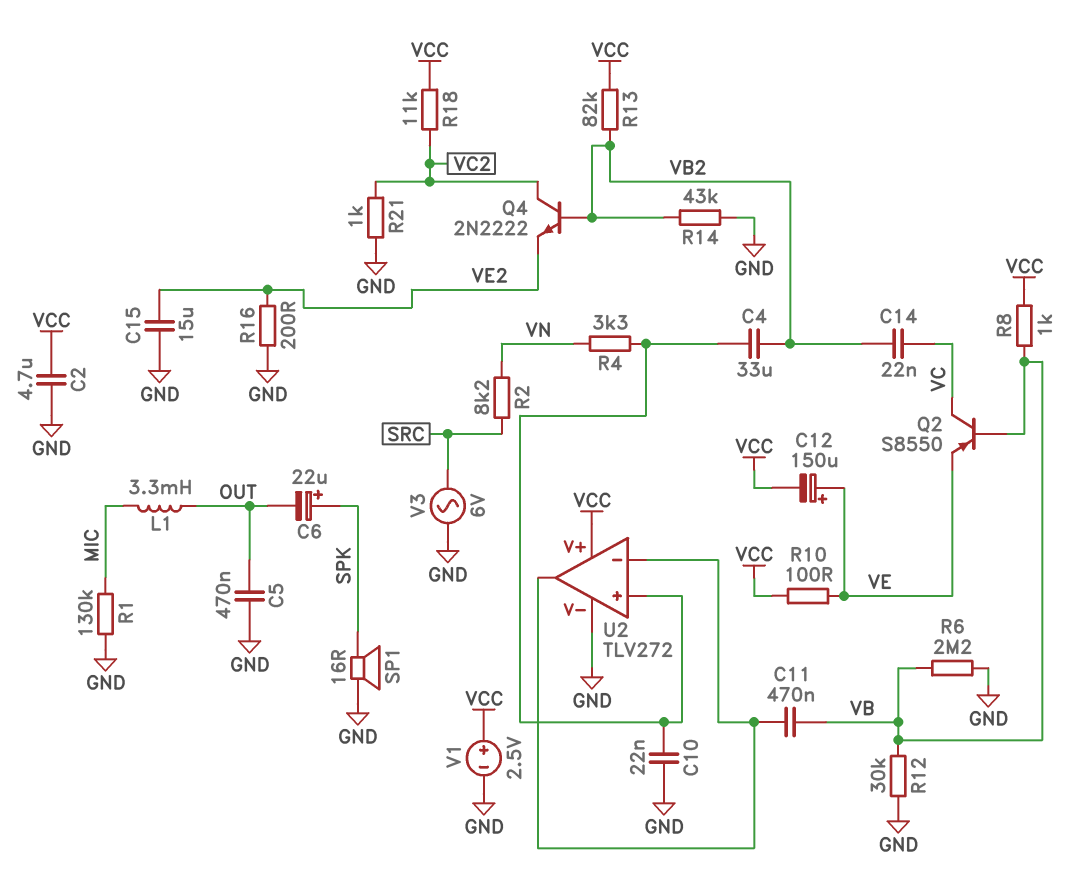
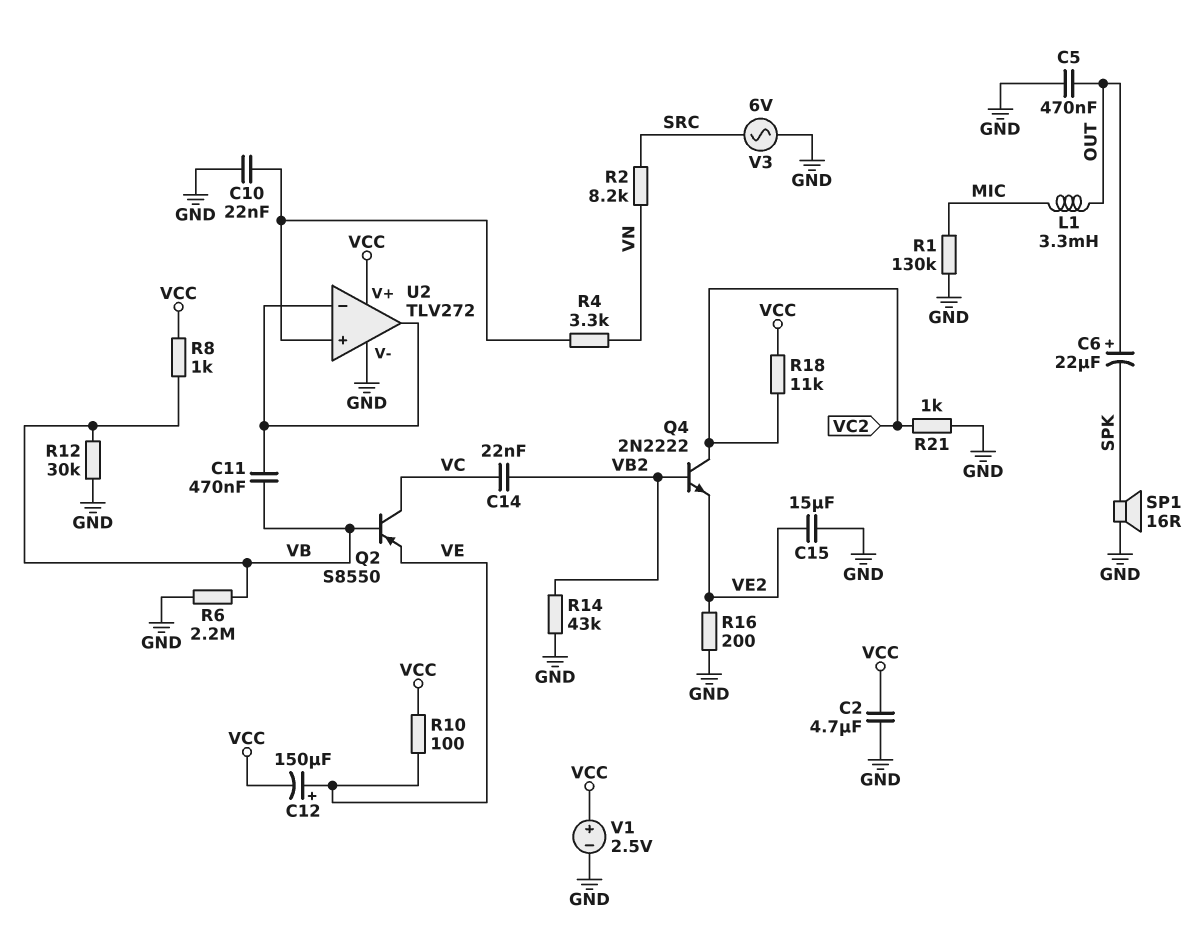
C4: 33uF (U2/in+, VB2) -> none
C6: 22uF (plus SPK, minus OUT) -> 22uF (plus OUT, minus SPK)
R13: 82k (VB2, VCC) -> none

